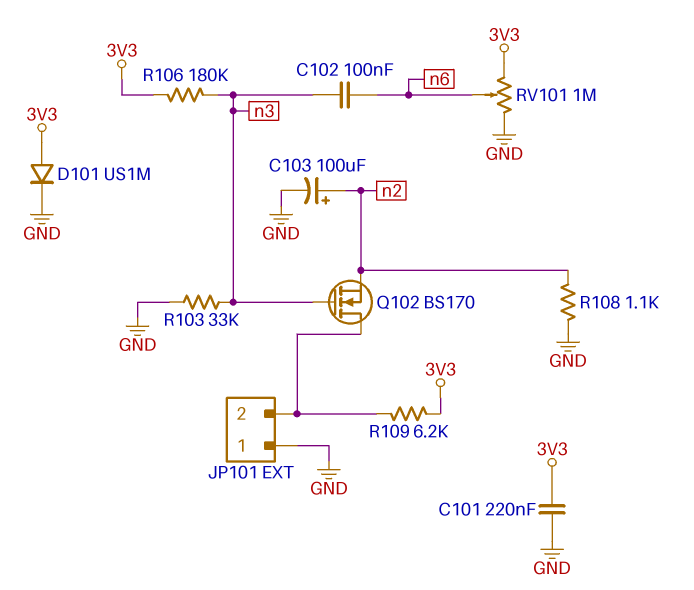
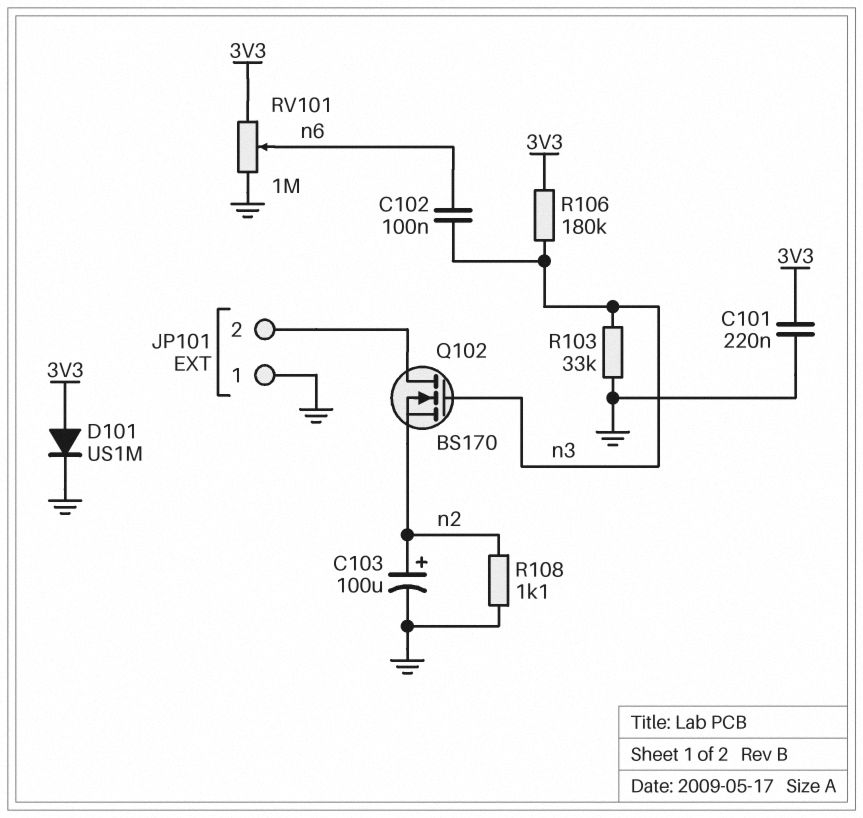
R109: 6.2k (3V3, JP101/2) -> none

